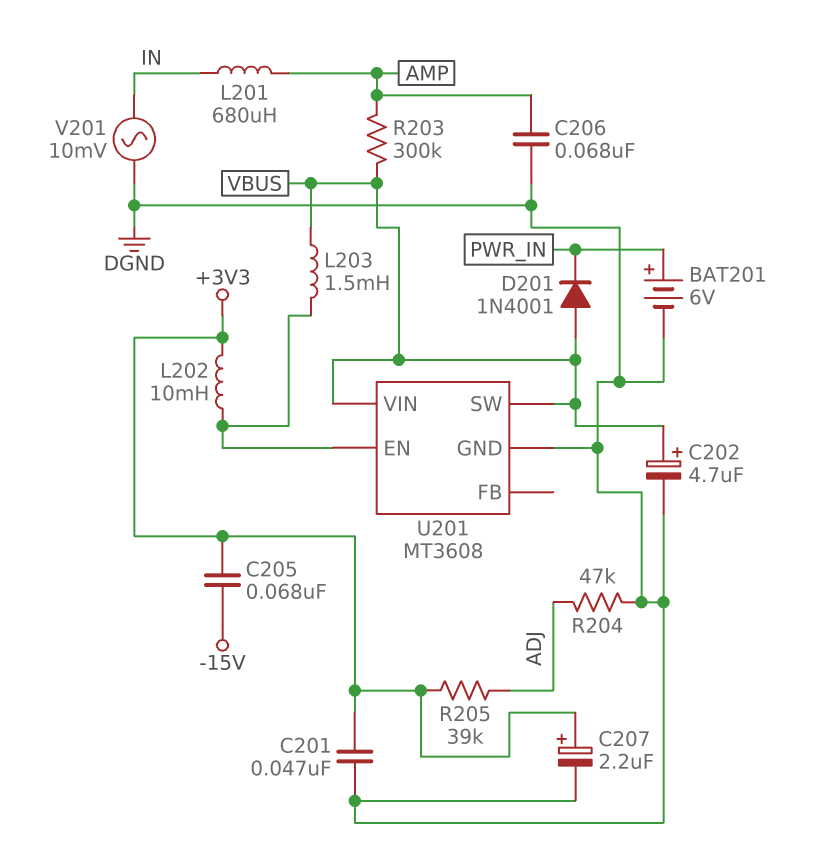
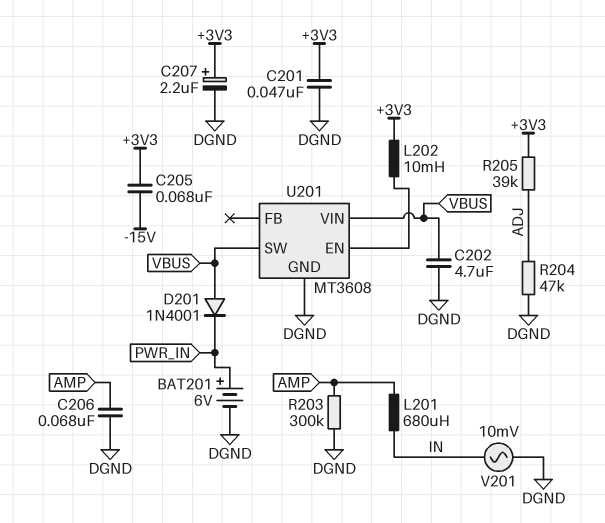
C202: 4.7uF (plus VBUS, minus DGND) -> 4.7uF (DGND, VBUS)
L203: 1.5mH (U201/EN, VBUS) -> none
R203: 300k (AMP, VBUS) -> 300k (AMP, DGND)

